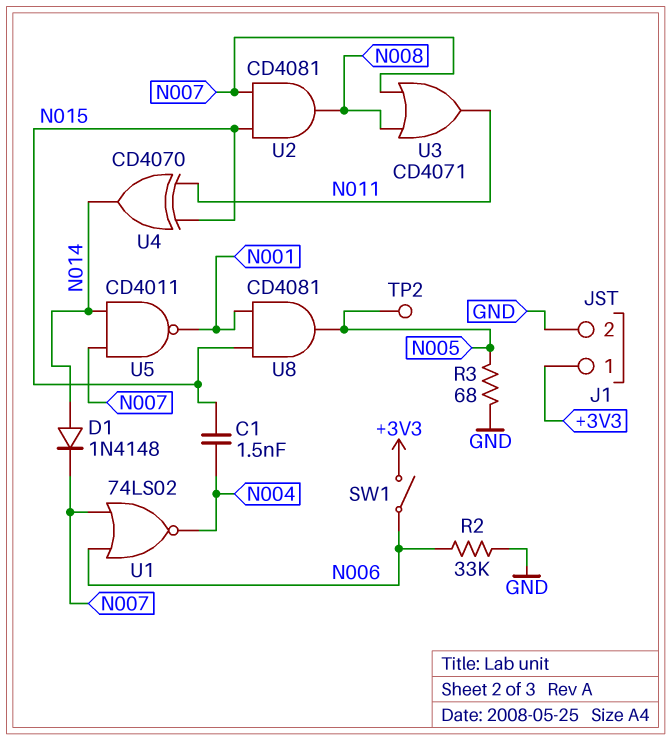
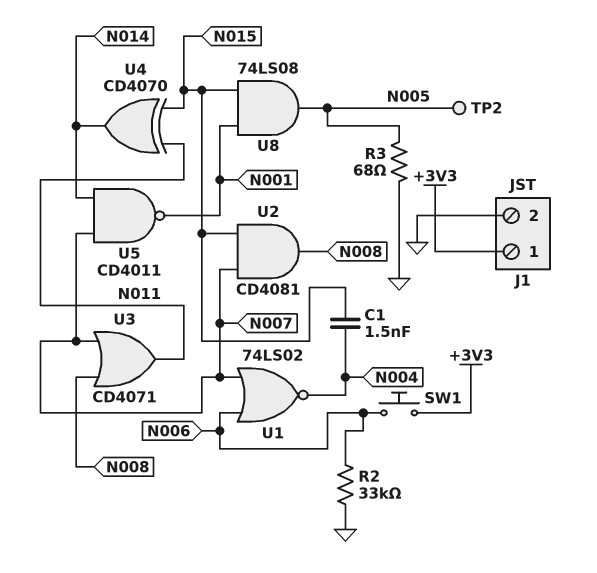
D1: diode 1N4148 (A N014, K N007) -> none
SW1: switch (+3V3, N006) -> button (+3V3, N006)
U8: AND CD4081 (in N001, in N015, out N005) -> AND 74LS08 (in N001, in N015, out N005)

